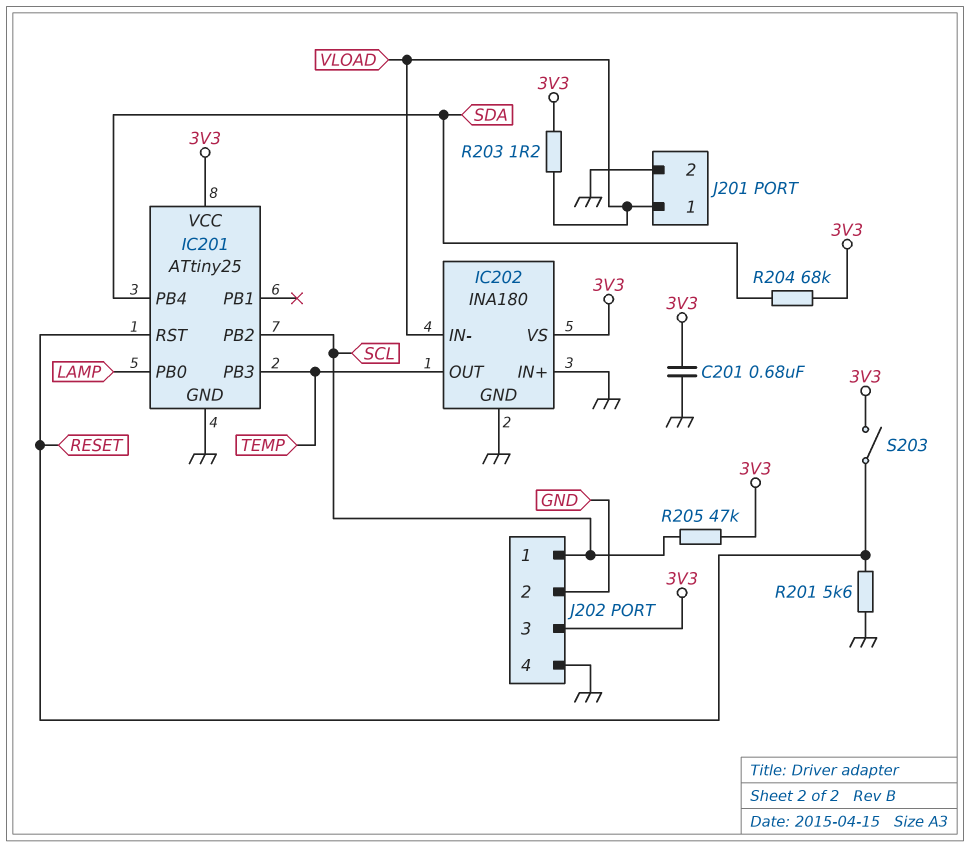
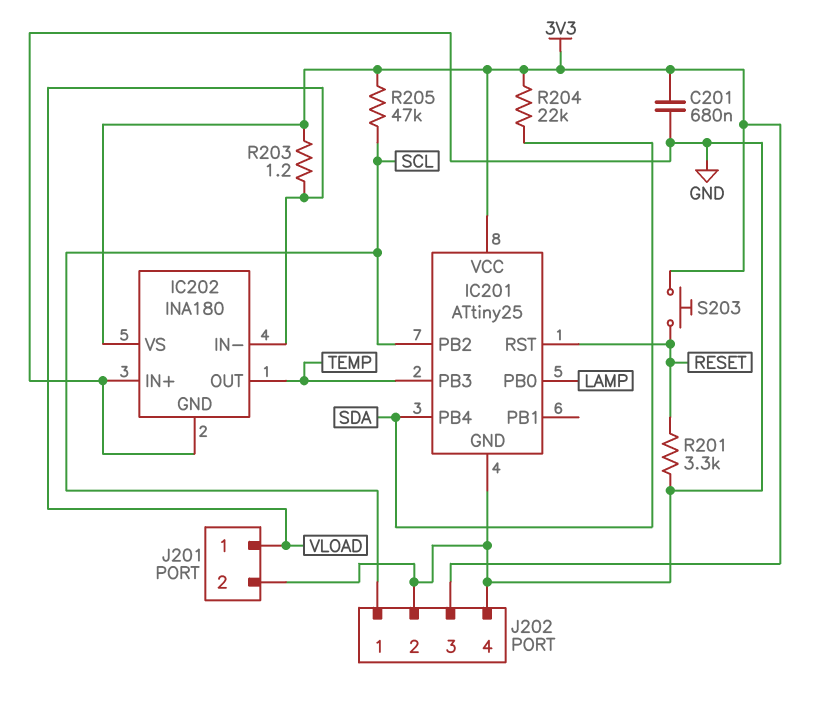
R201: 5.6k (GND, RESET) -> 3.3k (GND, RESET)
R204: 68k (3V3, SDA) -> 22k (3V3, SDA)
S203: switch (3V3, RESET) -> button (3V3, RESET)

